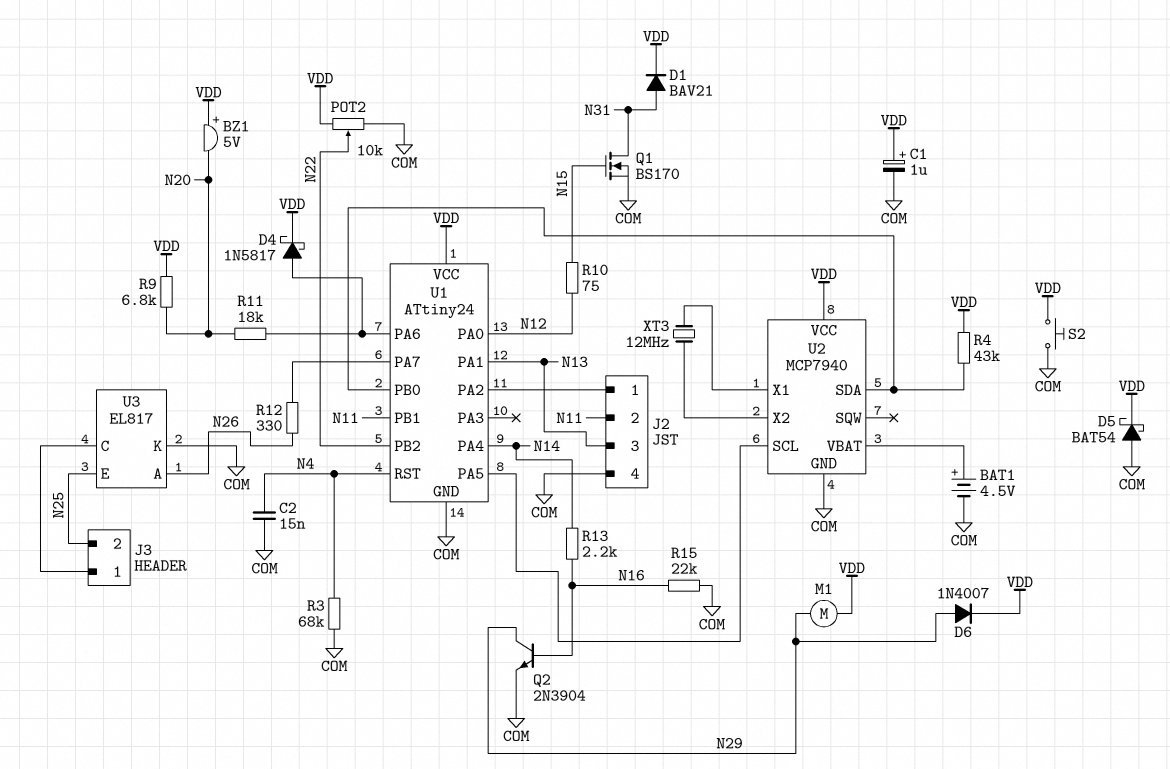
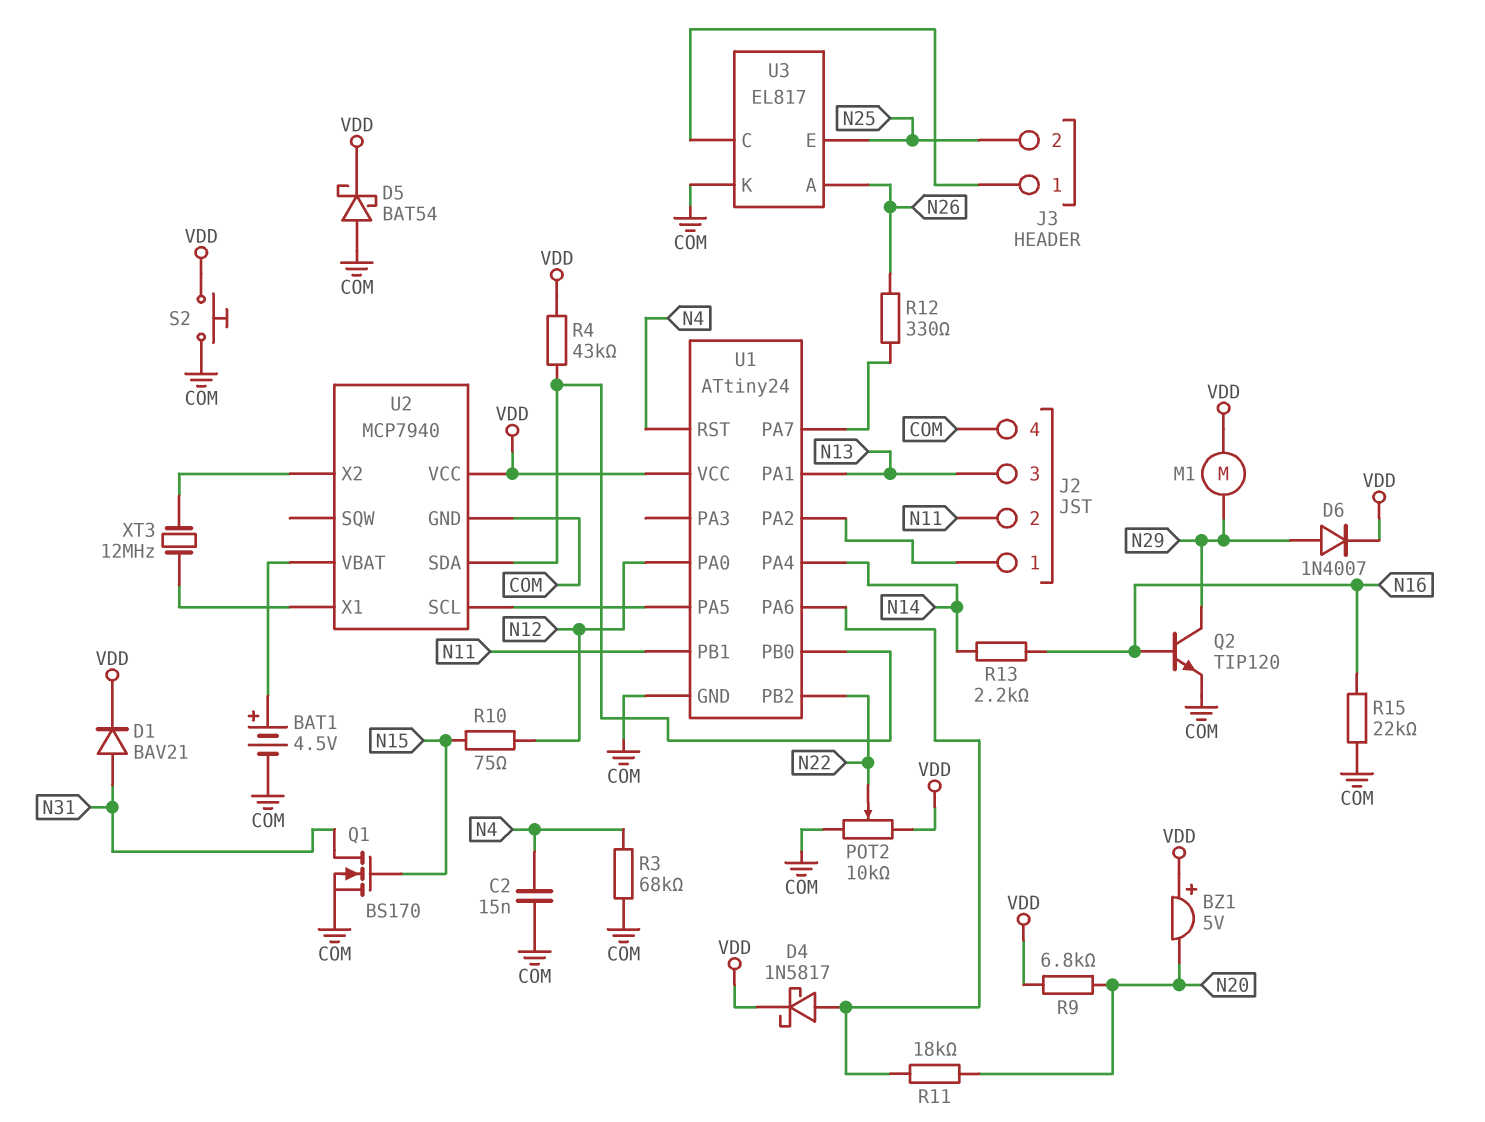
C1: 1uF (plus VDD, minus COM) -> none
Q2: NPN 2N3904 (B N16, C N29, E COM) -> NPN TIP120 (B N16, C N29, E COM)

